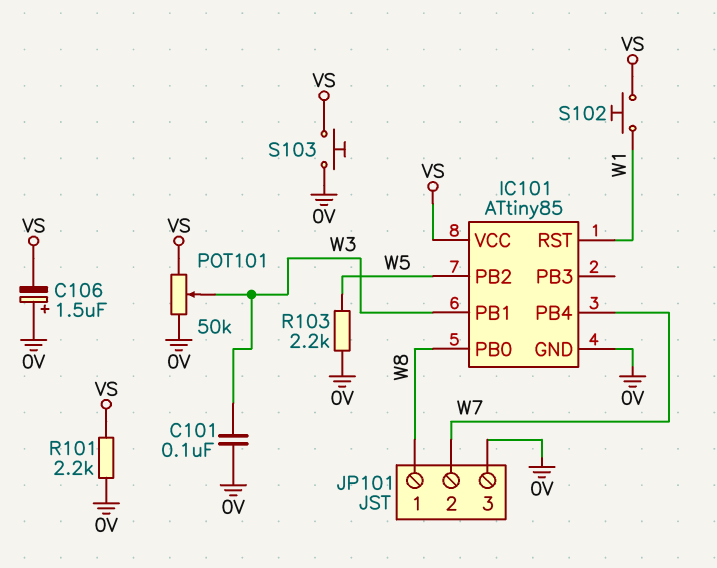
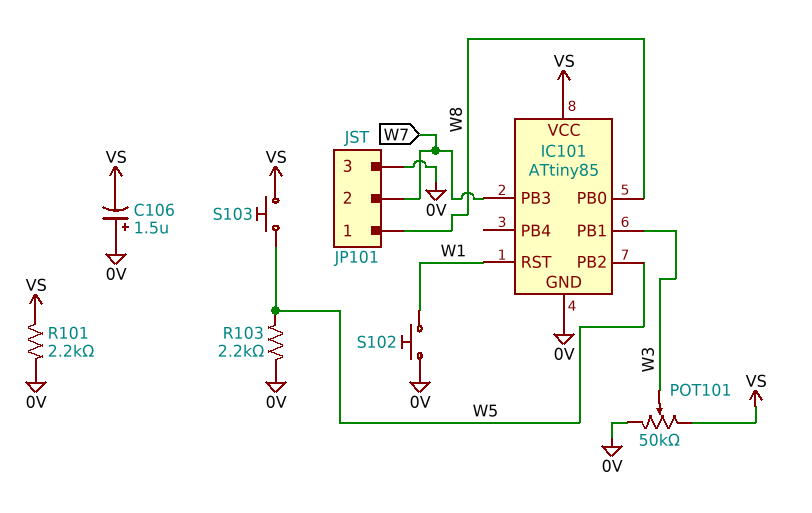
C101: 100nF (0V, W3) -> none
IC101 pin PB3: none -> W7
IC101 pin PB4: W7 -> none
S102: button (VS, W1) -> button (0V, W1)
S103: button (0V, VS) -> button (VS, W5)

